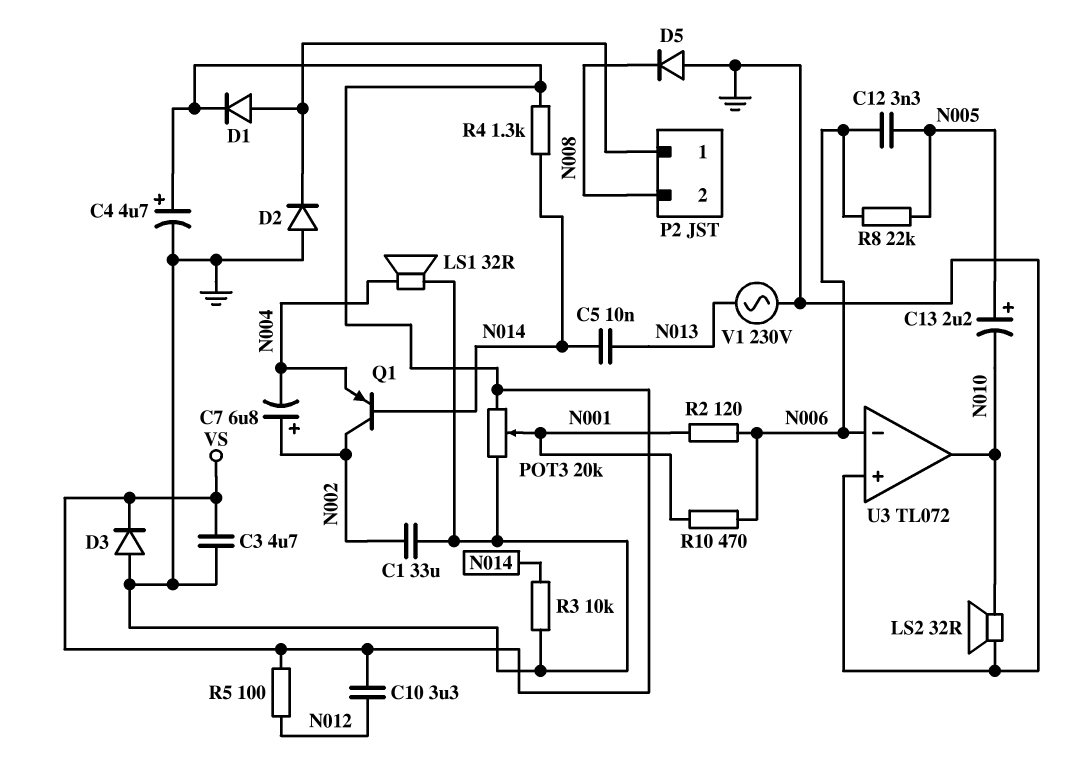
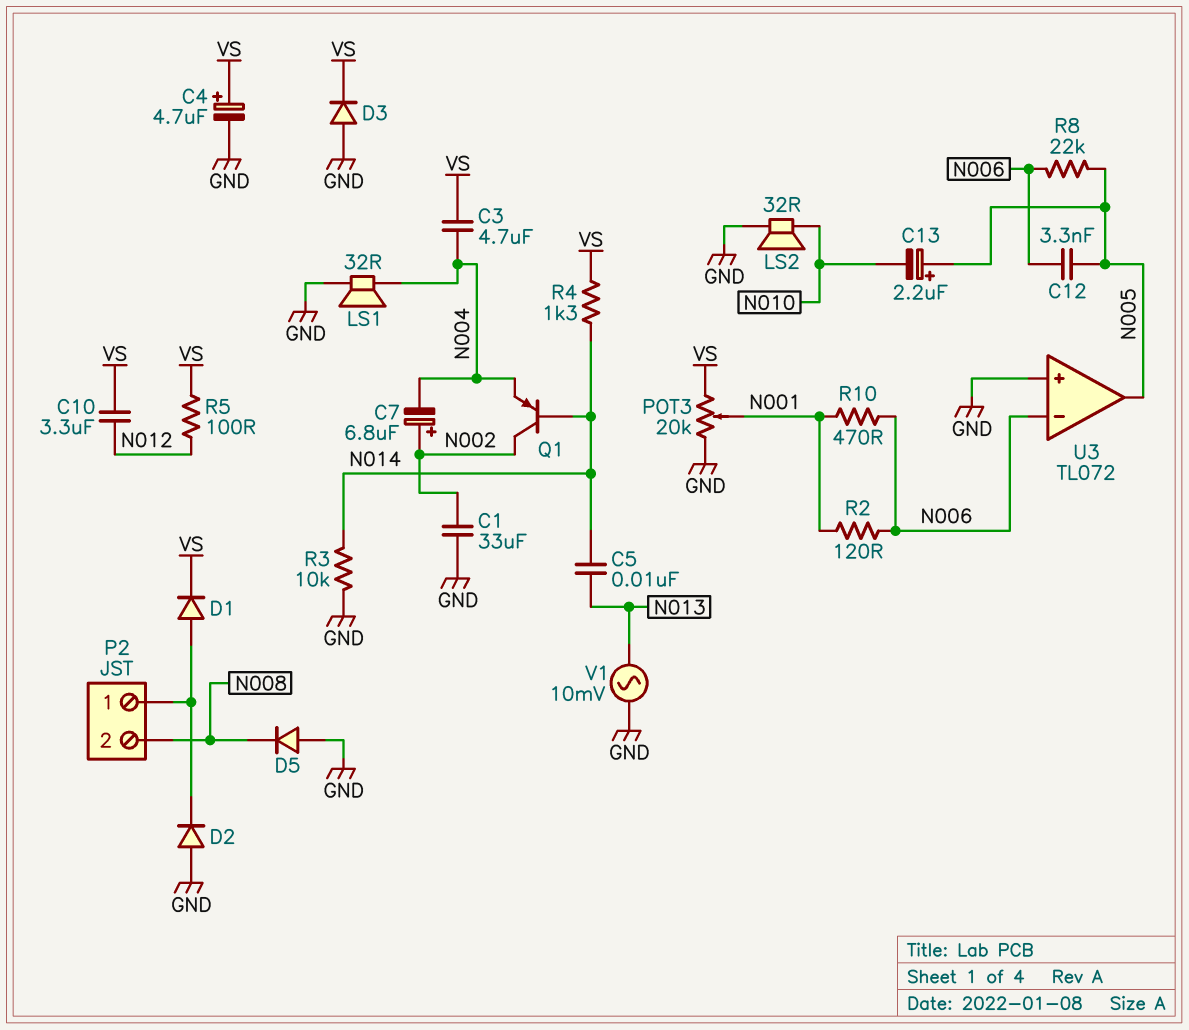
C3: 4.7uF (GND, VS) -> 4.7uF (N004, VS)
U3 pin out: N010 -> N005
V1: AC 230V (GND, N013) -> AC 10mV (GND, N013)

